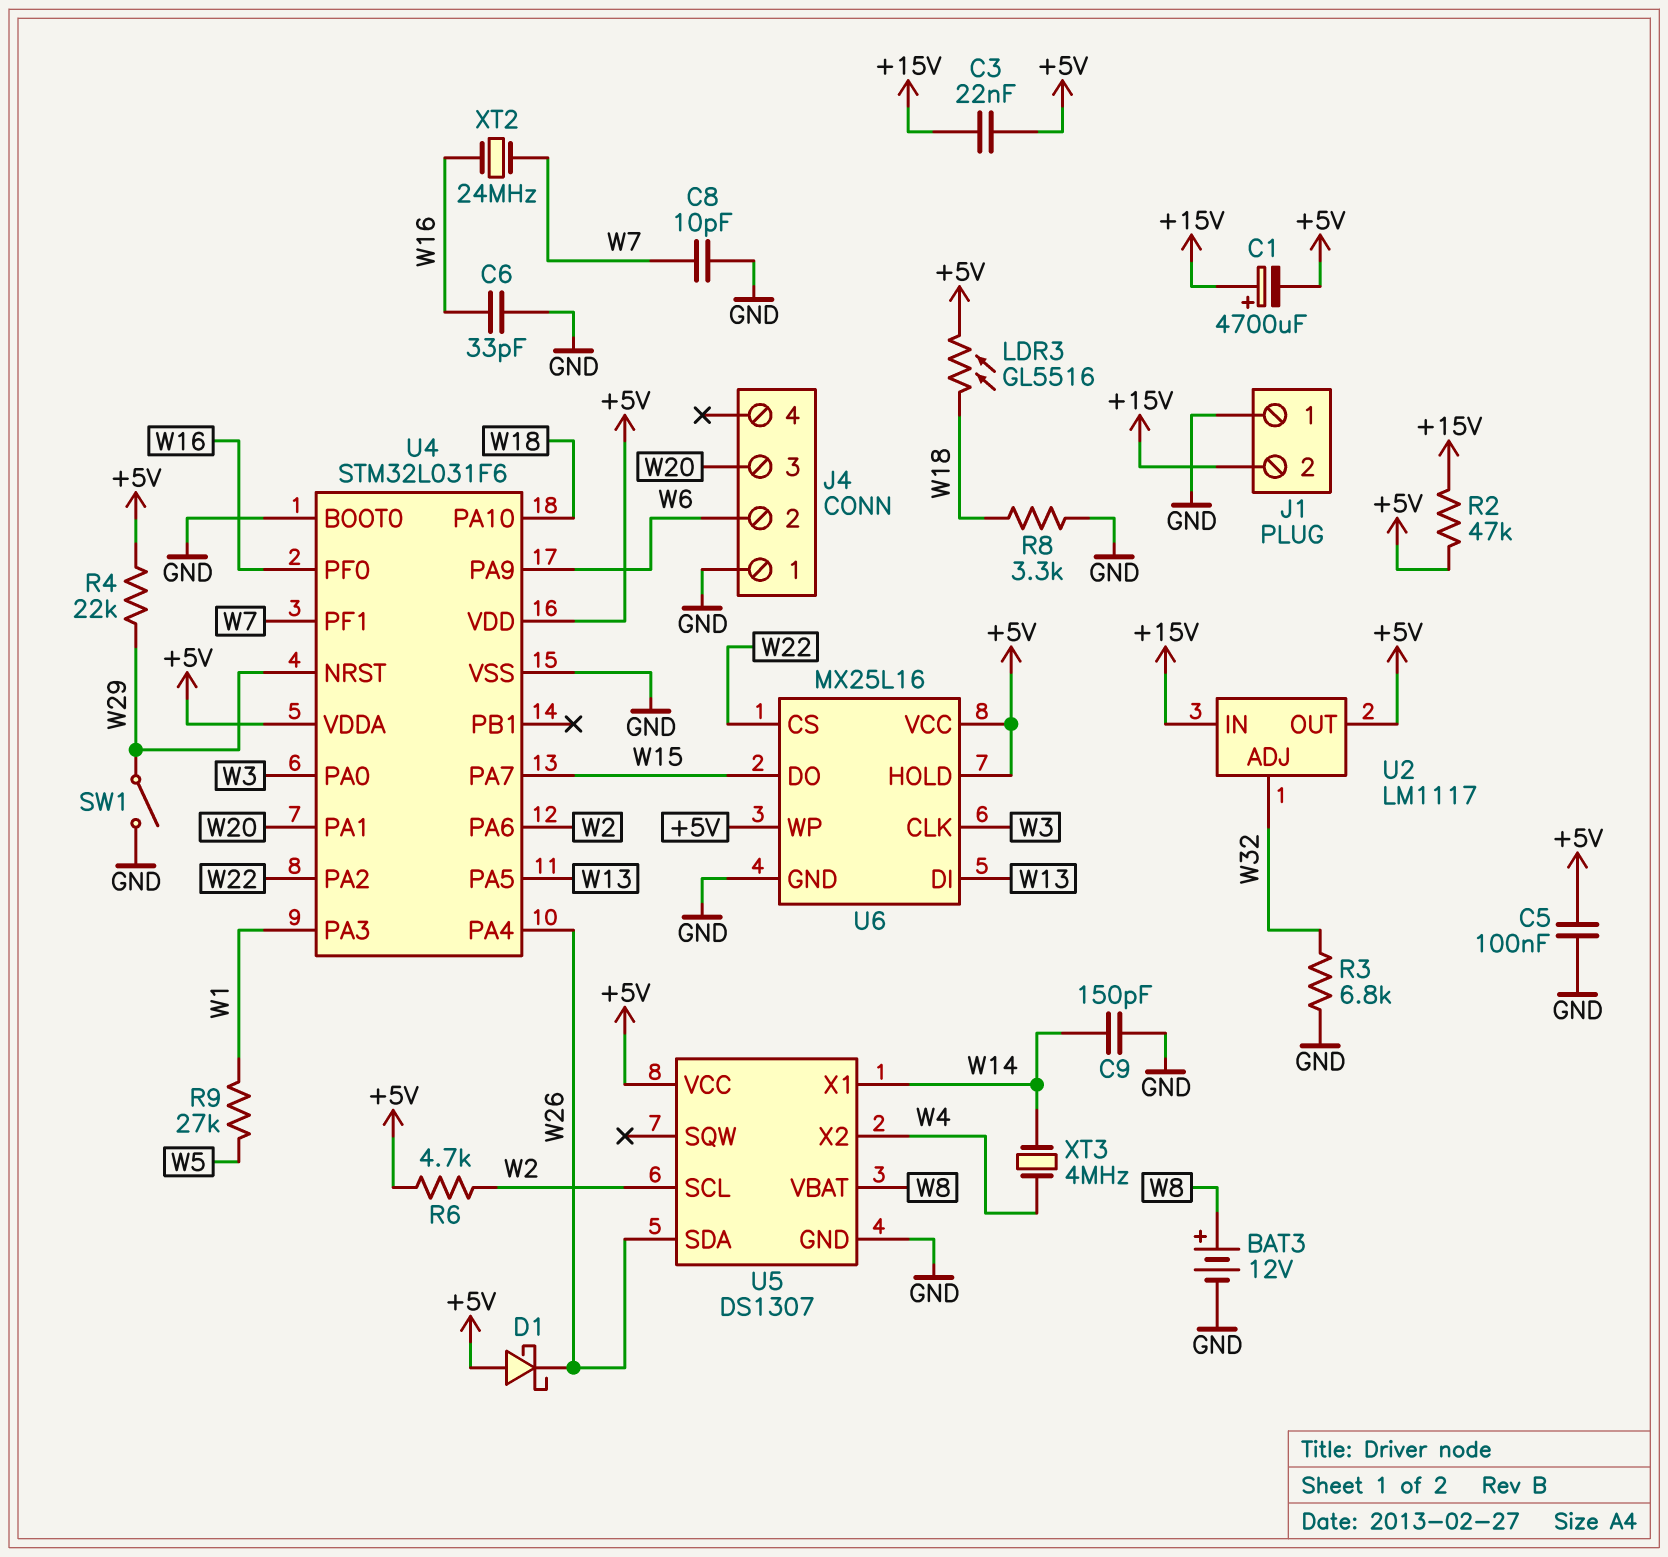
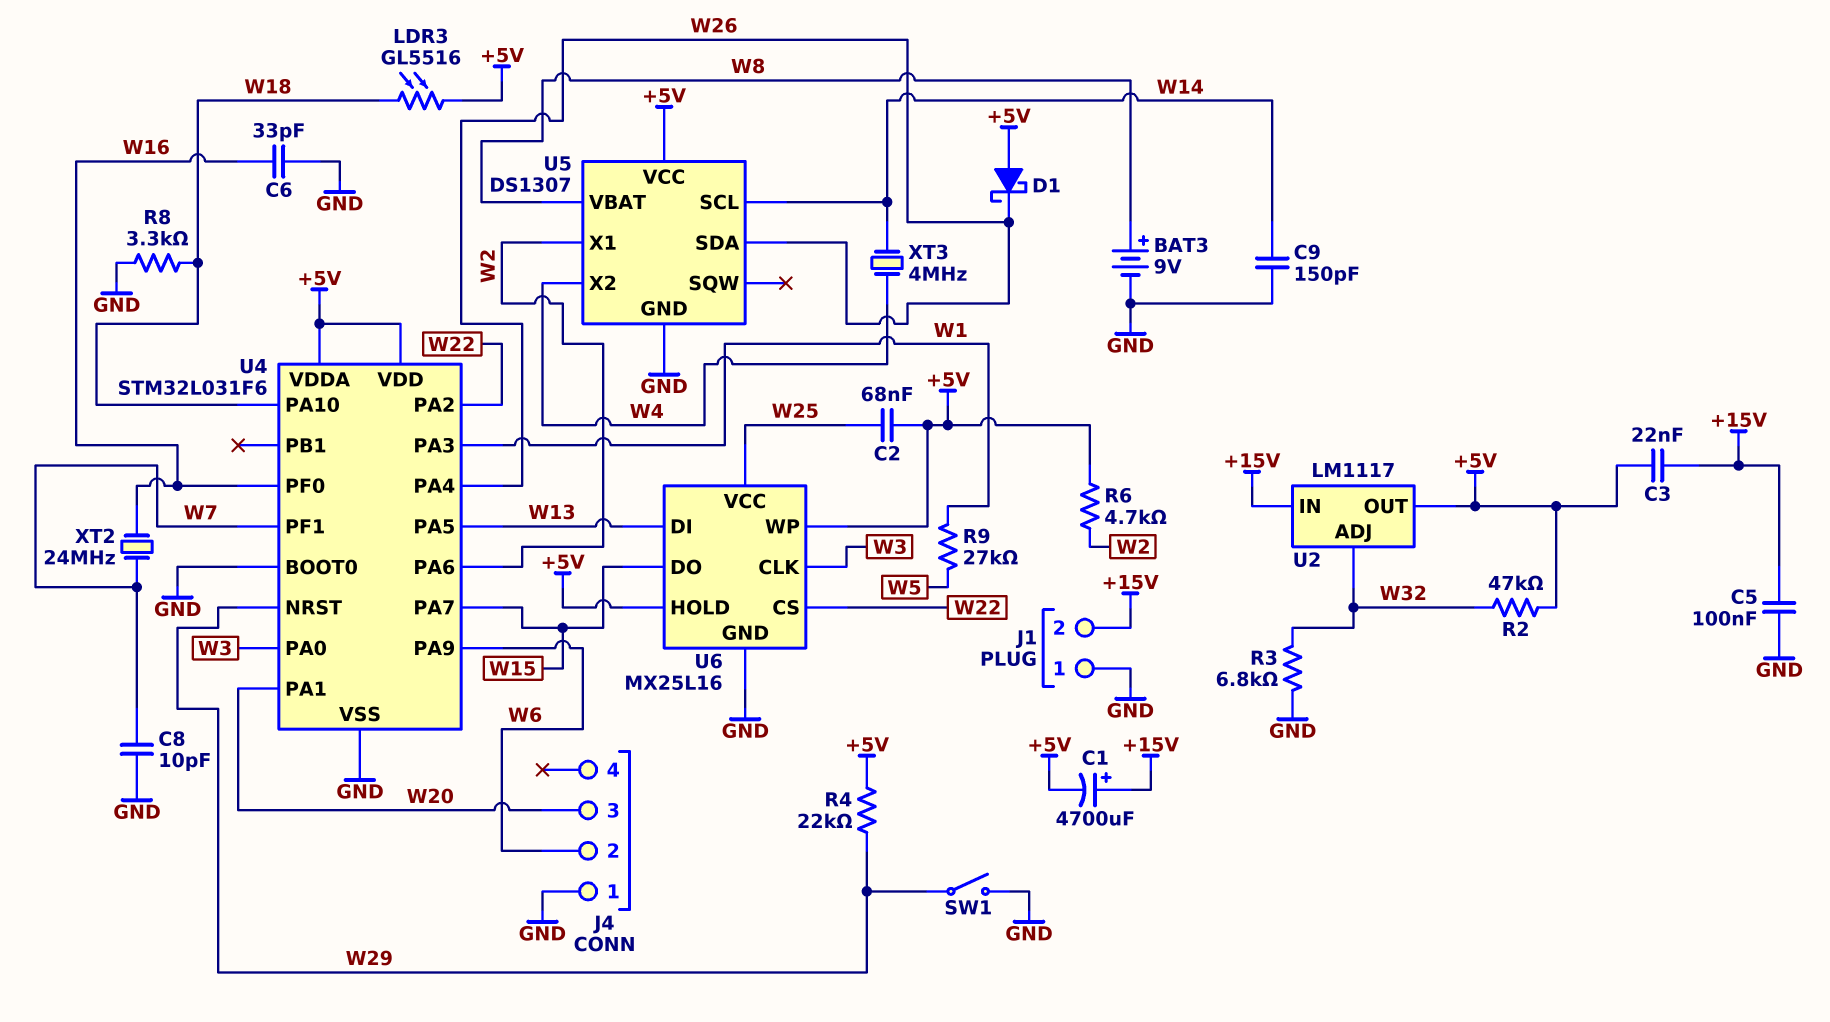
BAT3: 12V (plus W8, minus GND) -> 9V (plus W8, minus GND)
C2: none -> 68nF (+5V, W25)
C5: 100nF (+5V, GND) -> 100nF (+15V, GND)
R2: 47k (+5V, +15V) -> 47k (+5V, W32)
U5 pin SCL: W2 -> W14
U5 pin X1: W14 -> W2
U6 pin VCC: +5V -> W25

